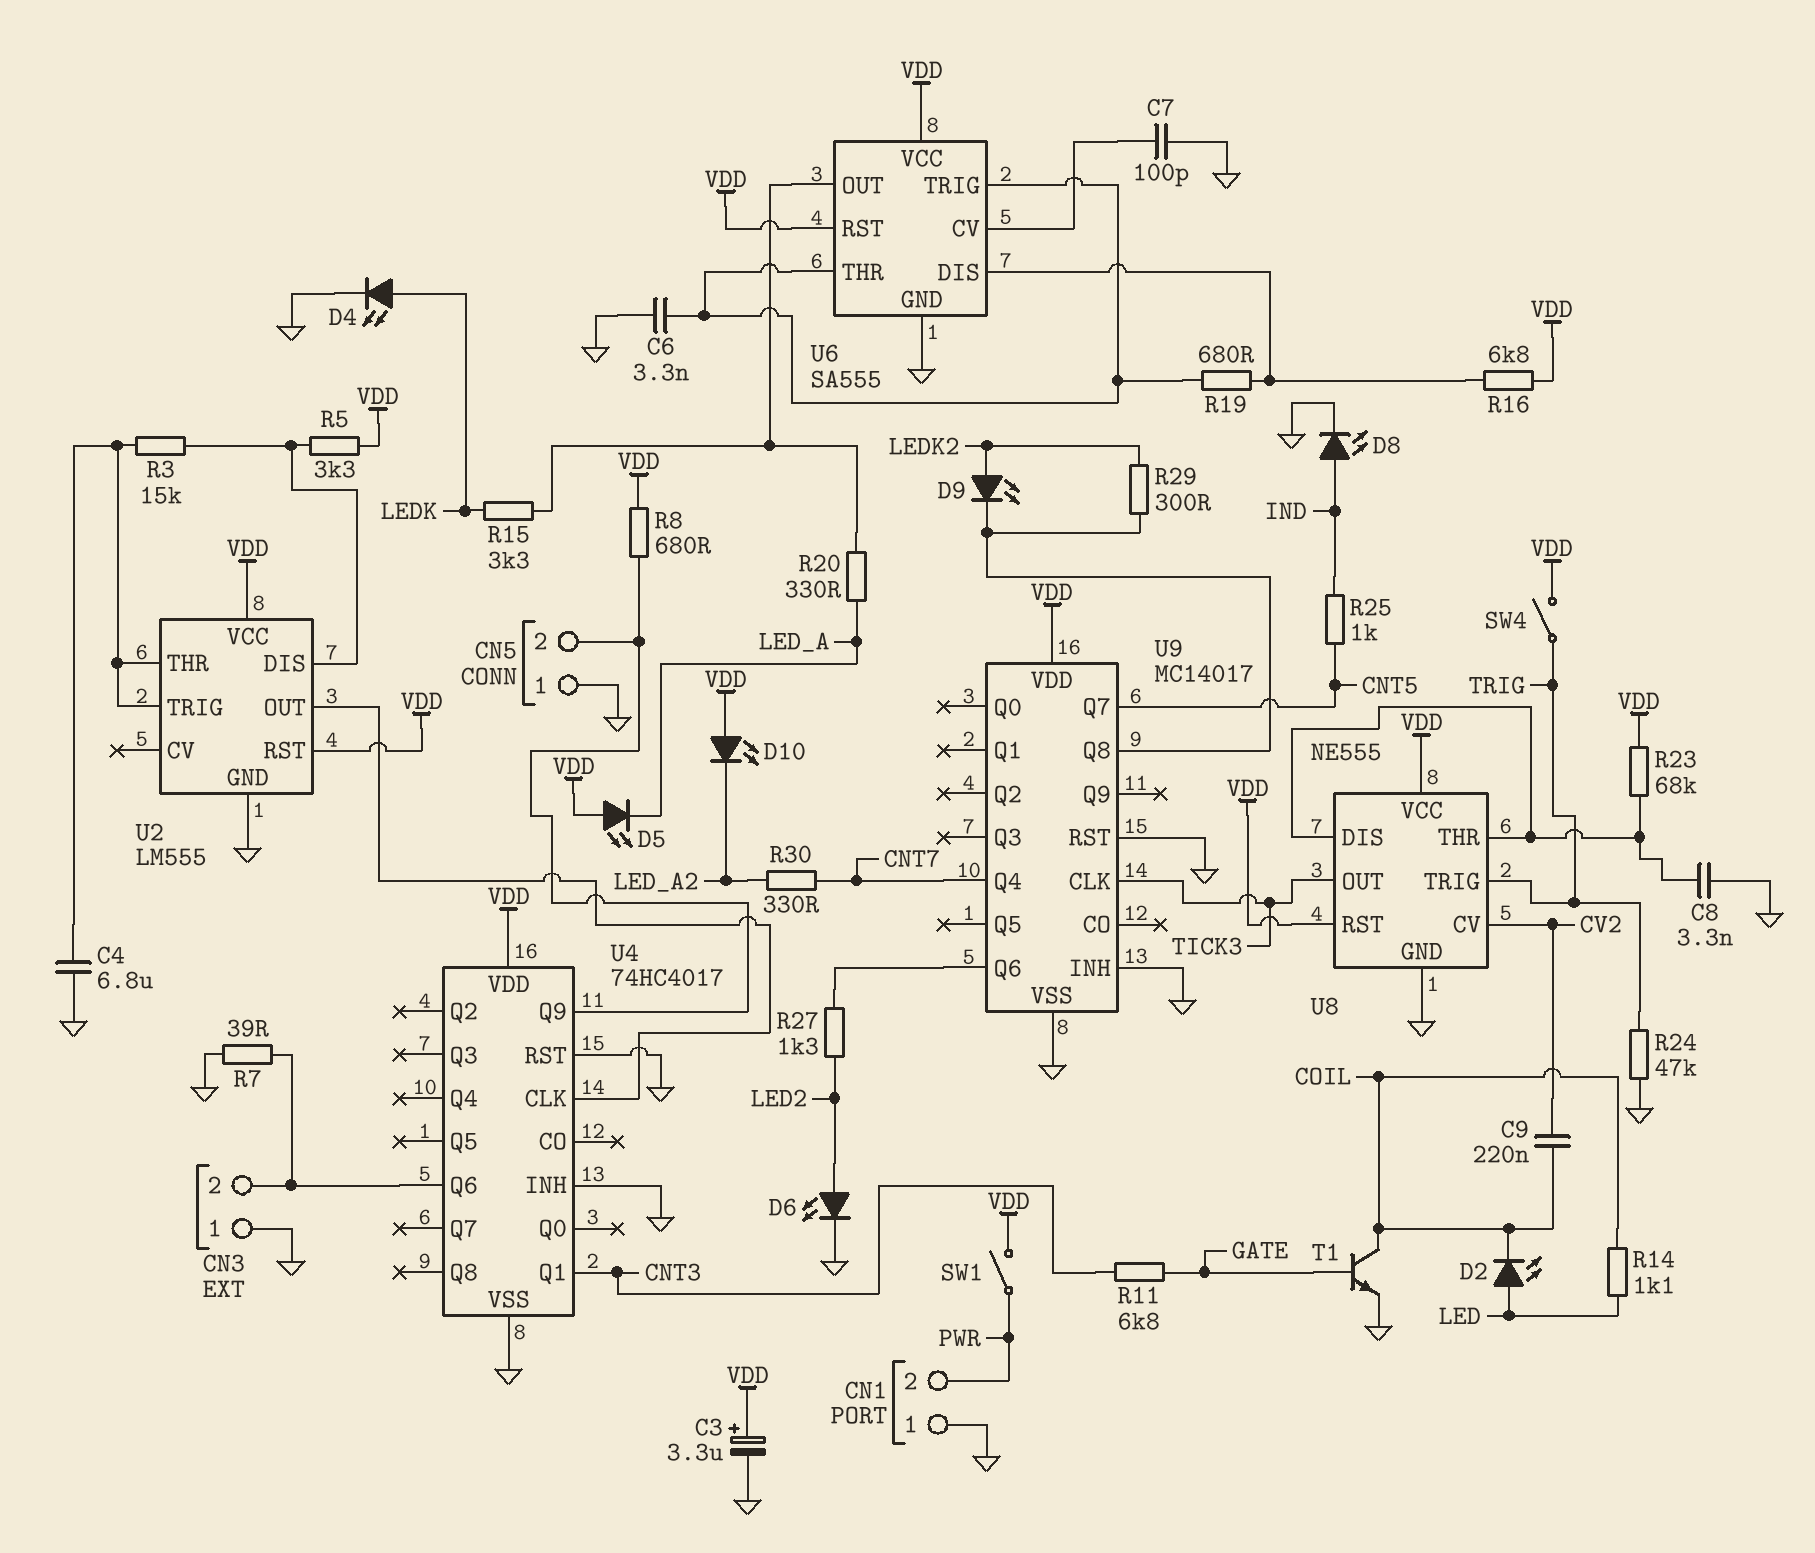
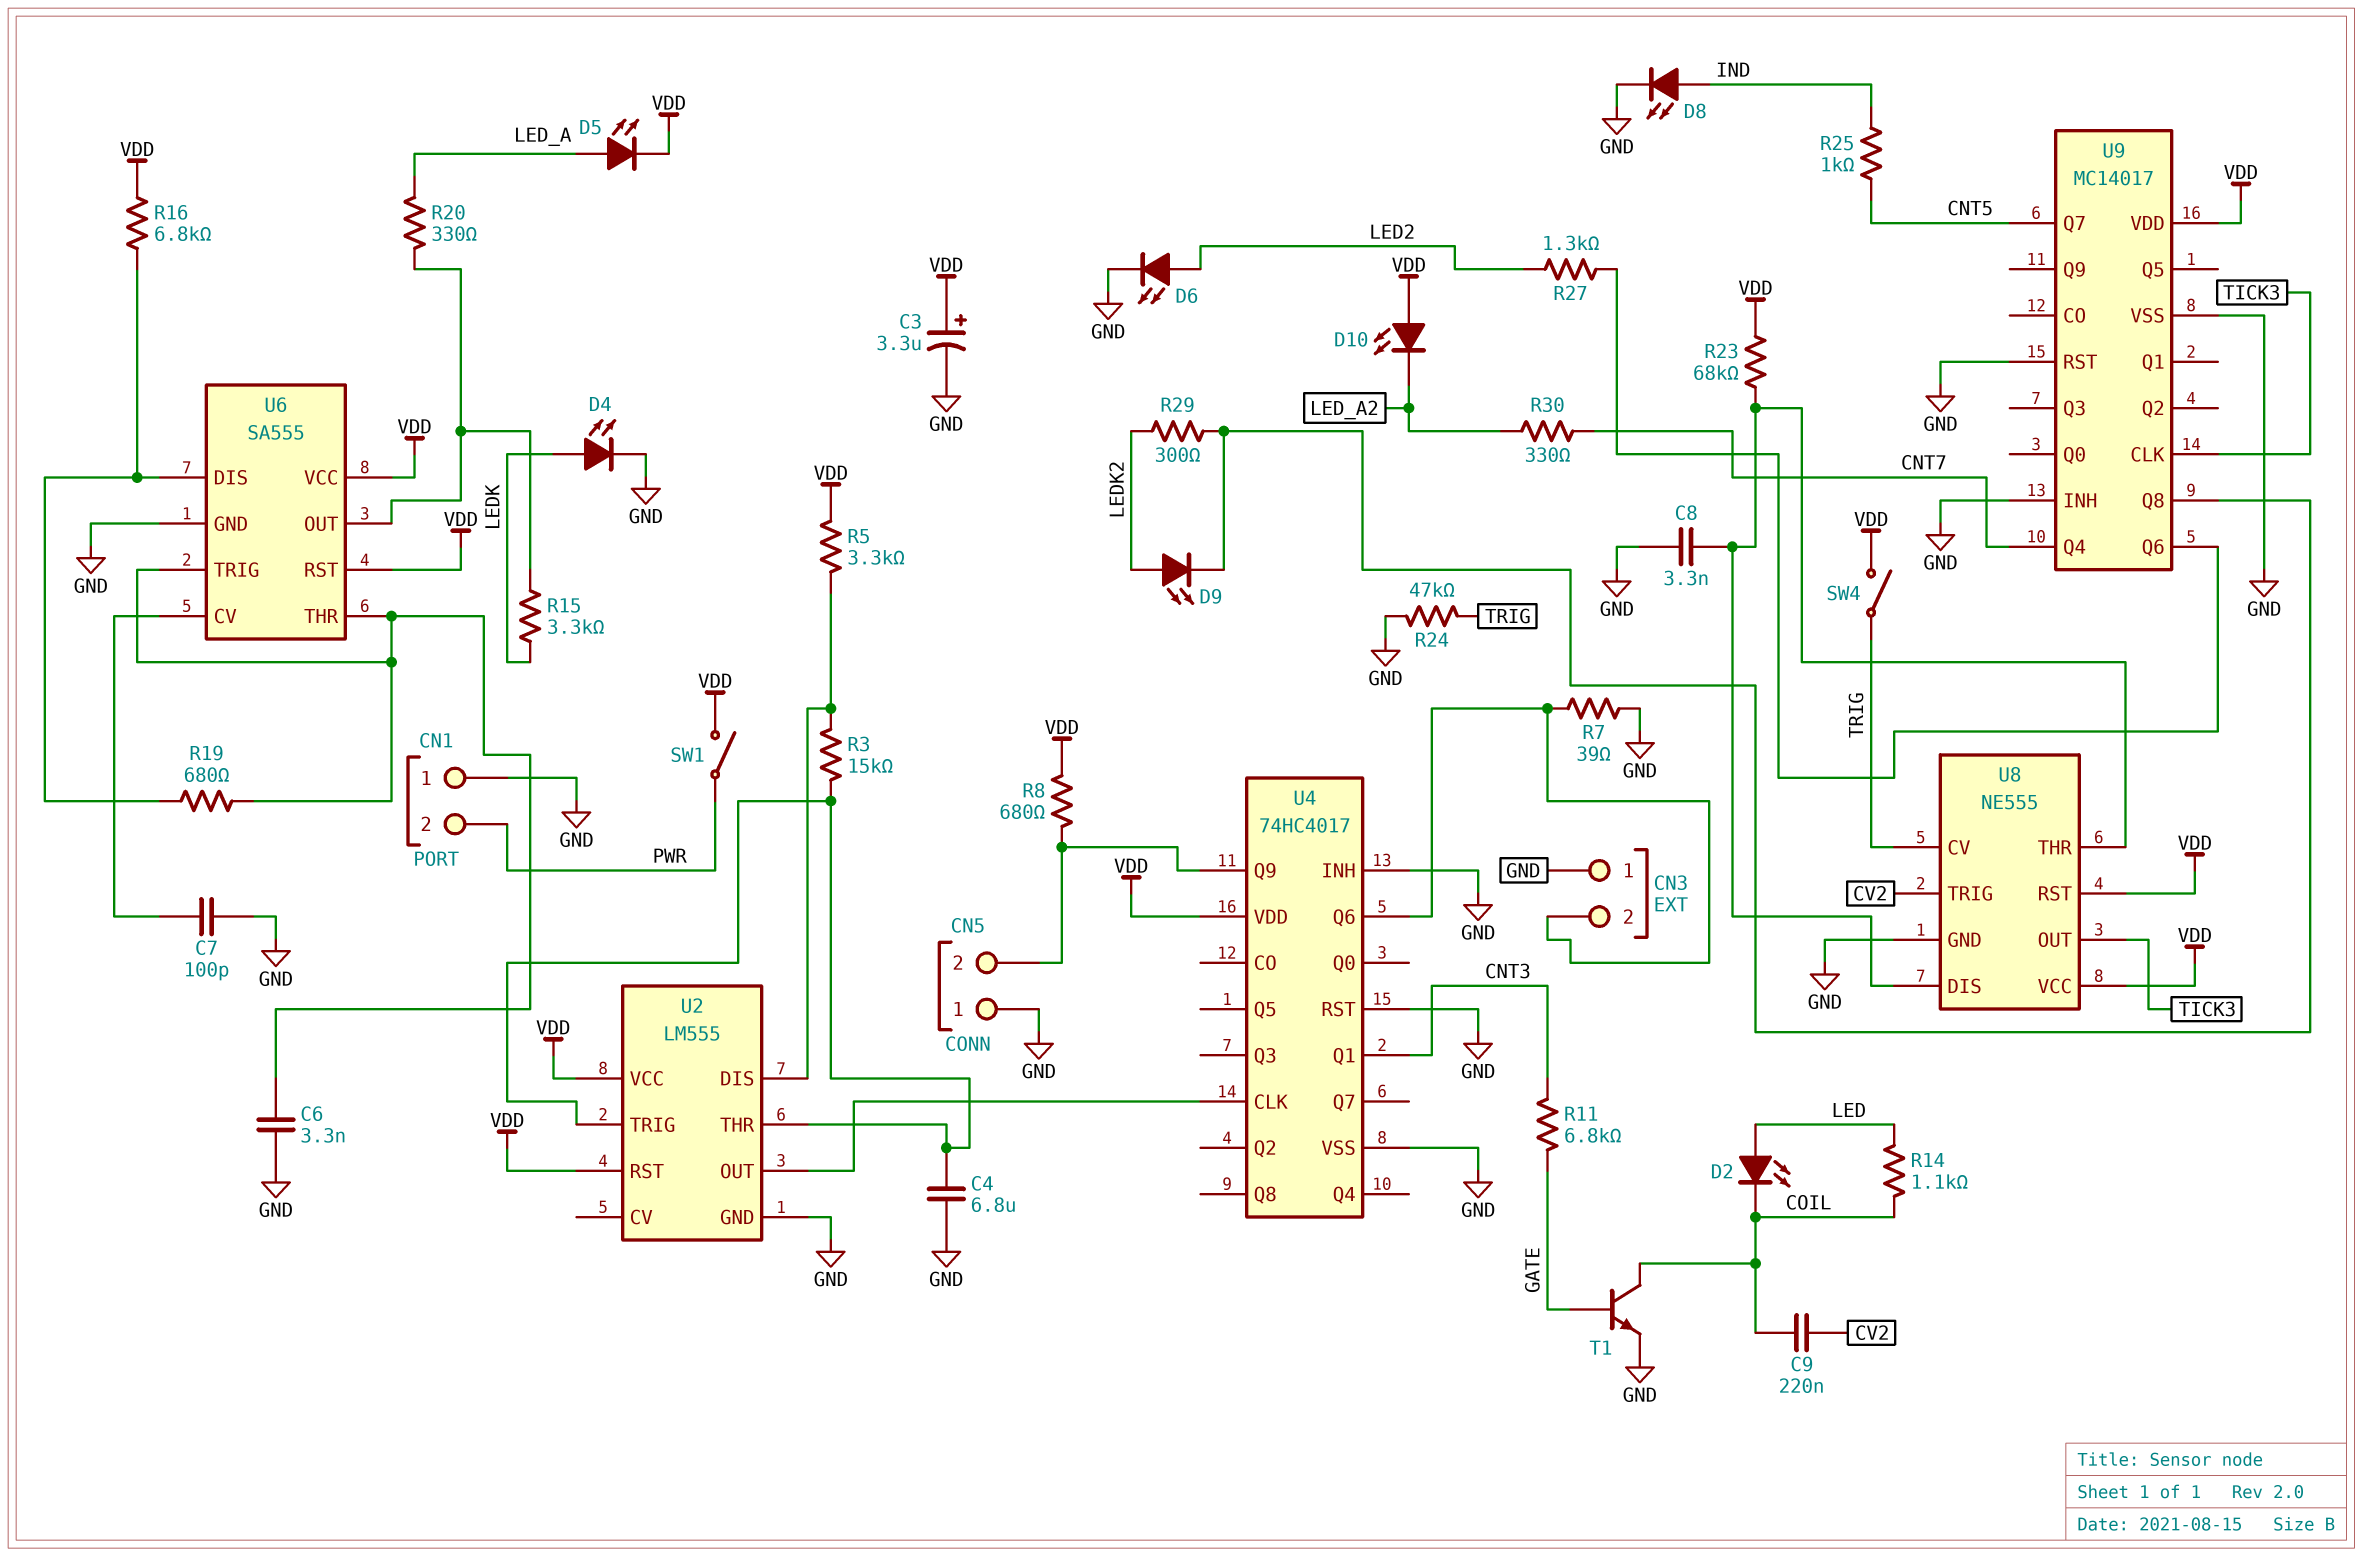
D5: LED (A VDD, K LED_A) -> LED (A LED_A, K VDD)
U8 pin CV: CV2 -> TRIG
U8 pin TRIG: TRIG -> CV2

